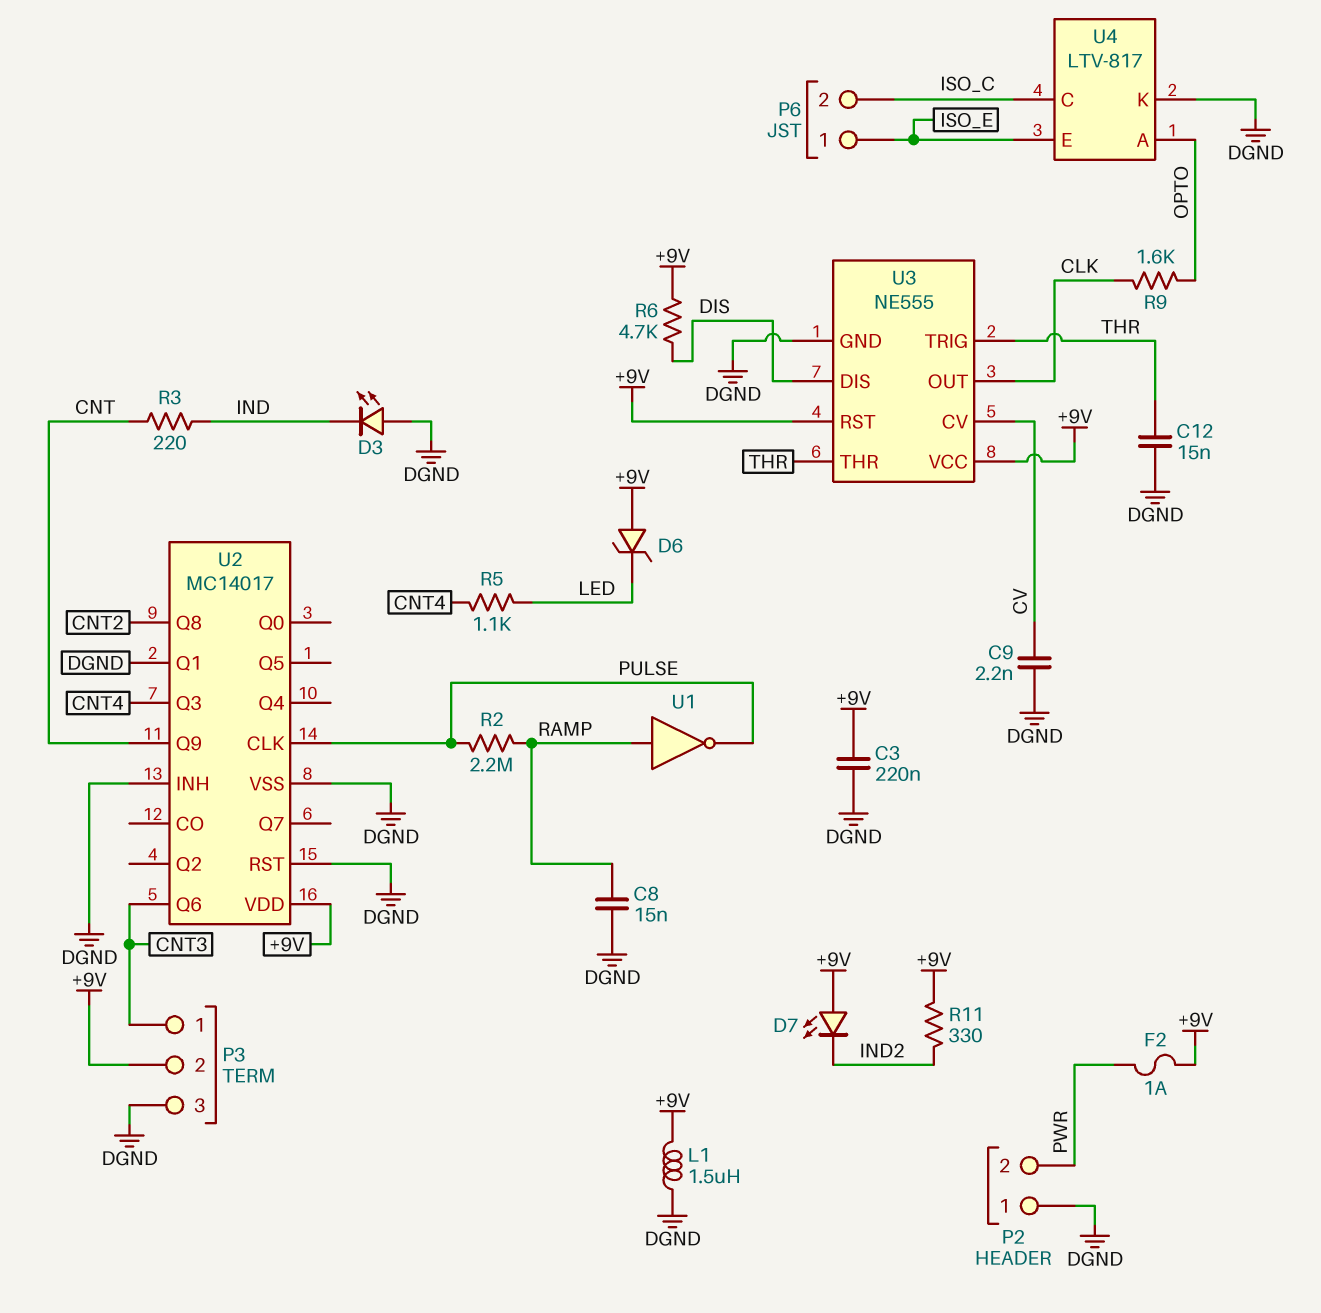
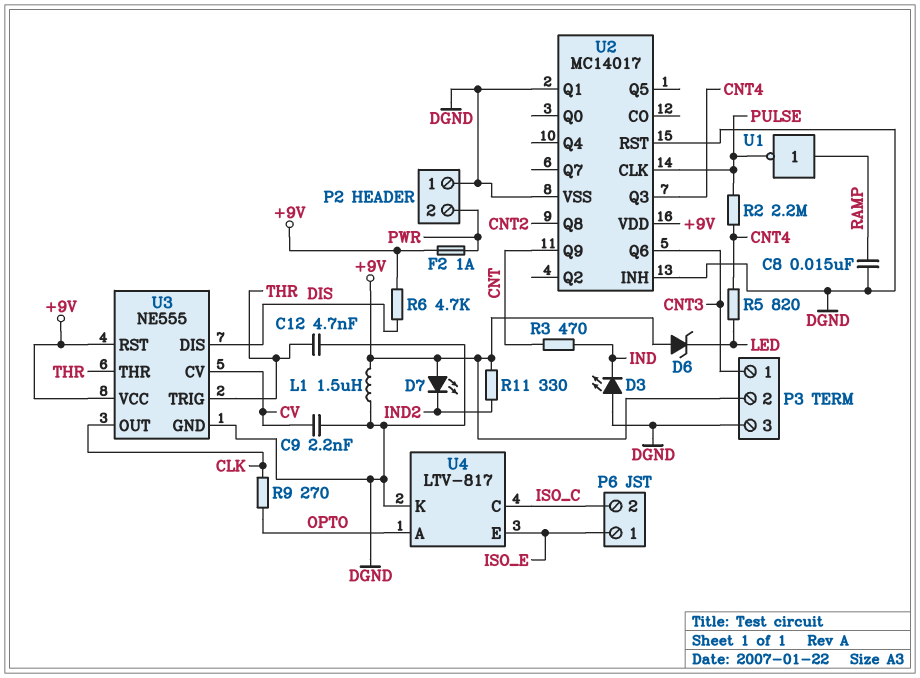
C3: 220nF (+9V, DGND) -> none
C12: 15nF (DGND, THR) -> 4.7nF (DGND, THR)
R2: 2.2M (PULSE, RAMP) -> 2.2M (CNT4, PULSE)
R3: 220 (CNT, IND) -> 470 (CNT, IND)
R5: 1.1k (CNT4, LED) -> 820 (CNT4, LED)
R9: 1.6k (CLK, OPTO) -> 270 (CLK, OPTO)

